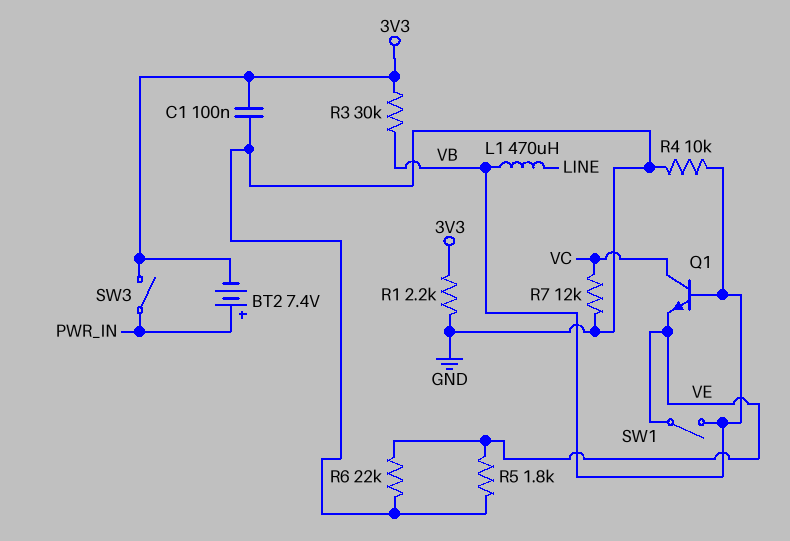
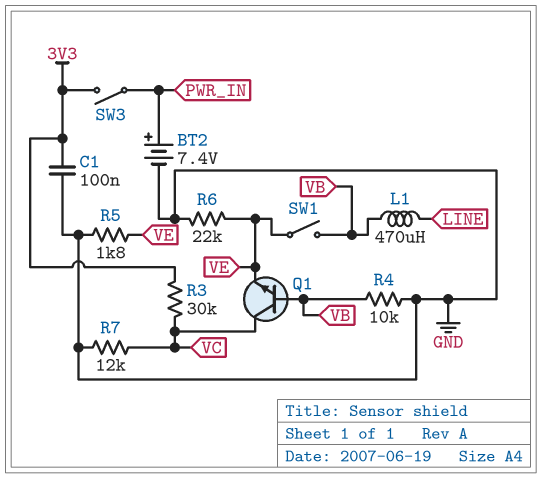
BT2: 7.4V (plus PWR_IN, minus 3V3) -> 7.4V (plus PWR_IN, minus GND)
R1: 2.2k (3V3, GND) -> none
R3: 30k (3V3, VB) -> 30k (3V3, VC)

